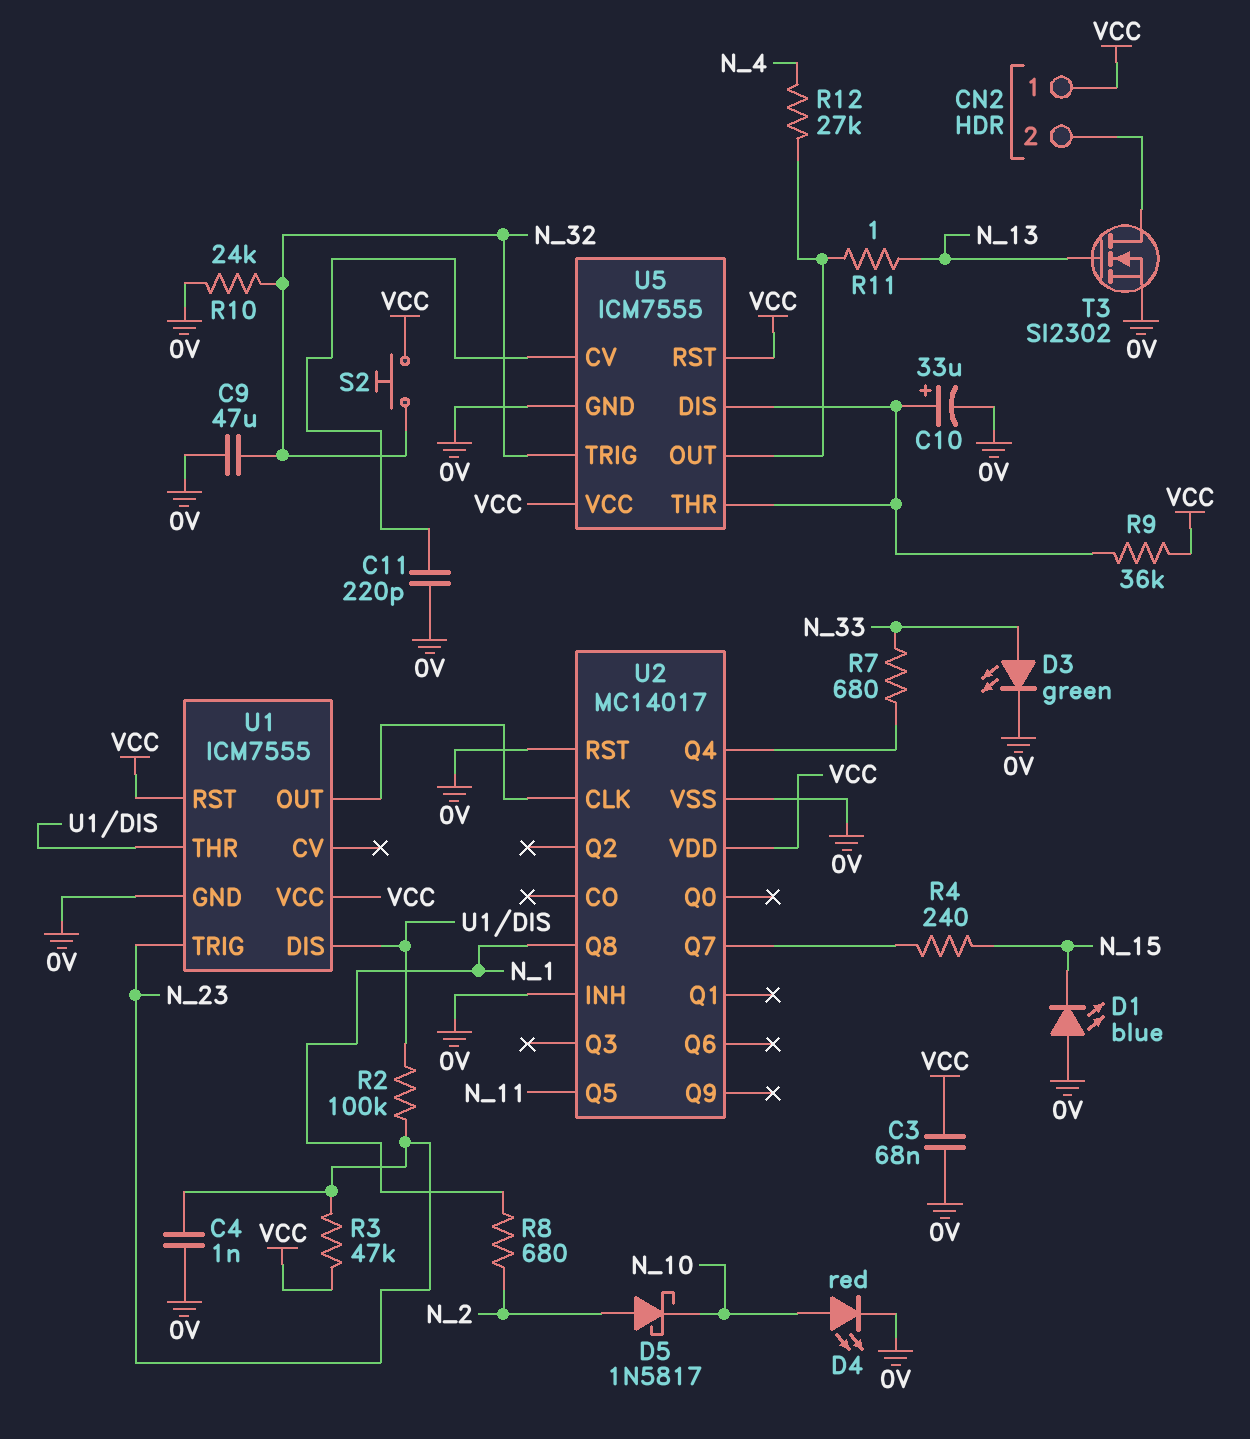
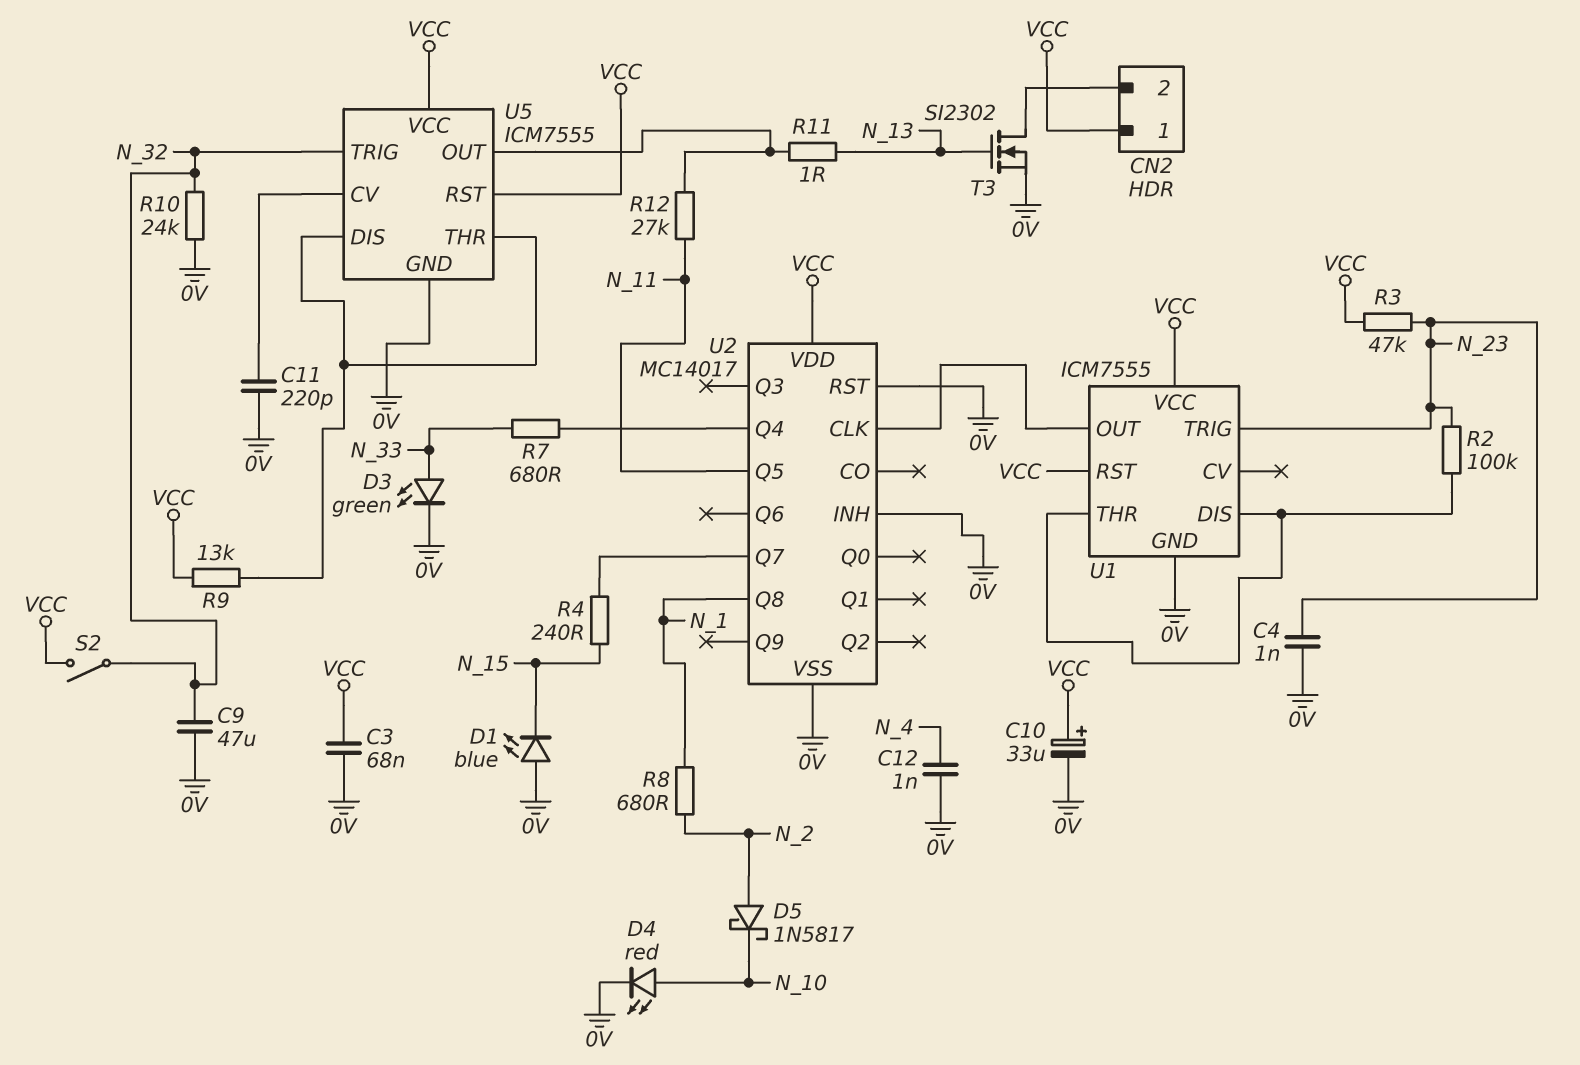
C10: 33uF (plus U5/DIS, minus 0V) -> 33uF (plus VCC, minus 0V)
C12: none -> 1nF (0V, N_4)
R9: 36k (U5/DIS, VCC) -> 13k (U5/DIS, VCC)
R12: 27k (N_4, U5/OUT) -> 27k (N_11, U5/OUT)
S2: button (N_32, VCC) -> switch (N_32, VCC)

